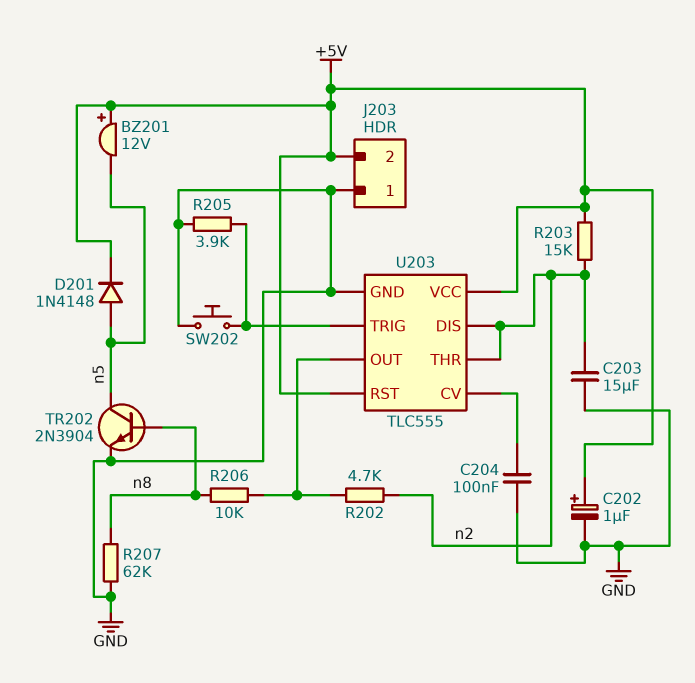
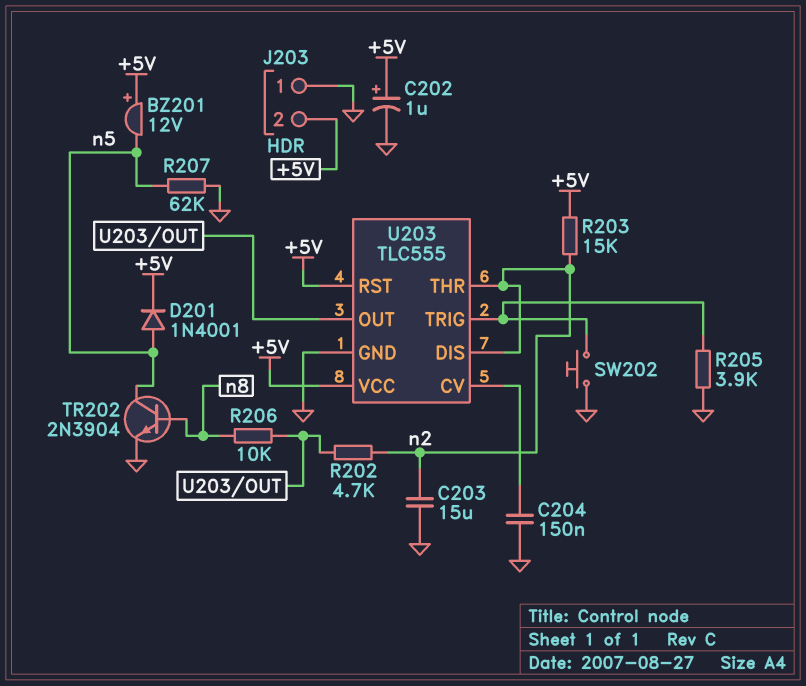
C204: 100nF (GND, U203/CV) -> 150nF (GND, U203/CV)
D201: diode 1N4148 (A n5, K +5V) -> diode 1N4001 (A n5, K +5V)
R207: 62k (GND, n8) -> 62k (GND, n5)

